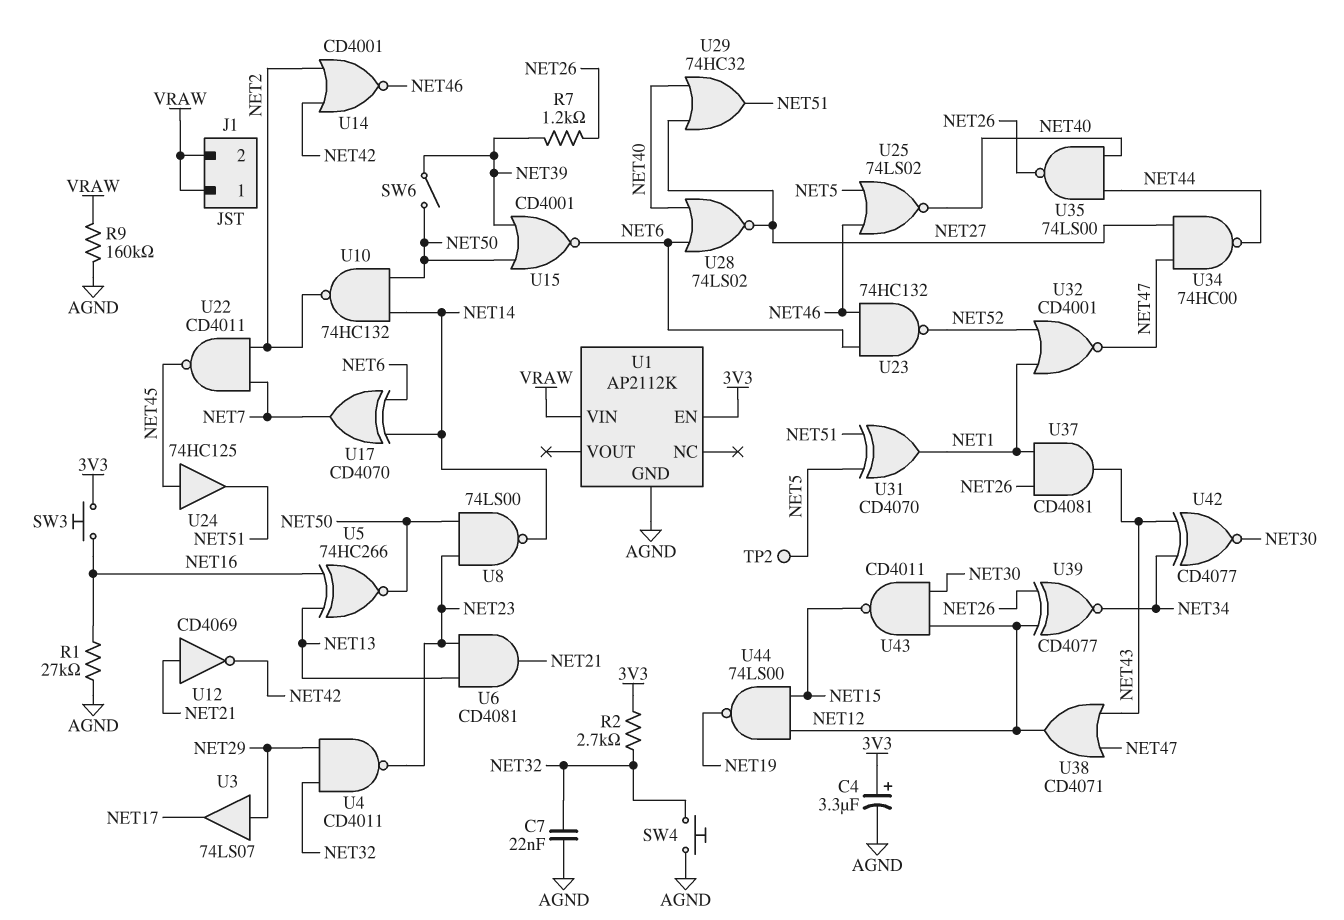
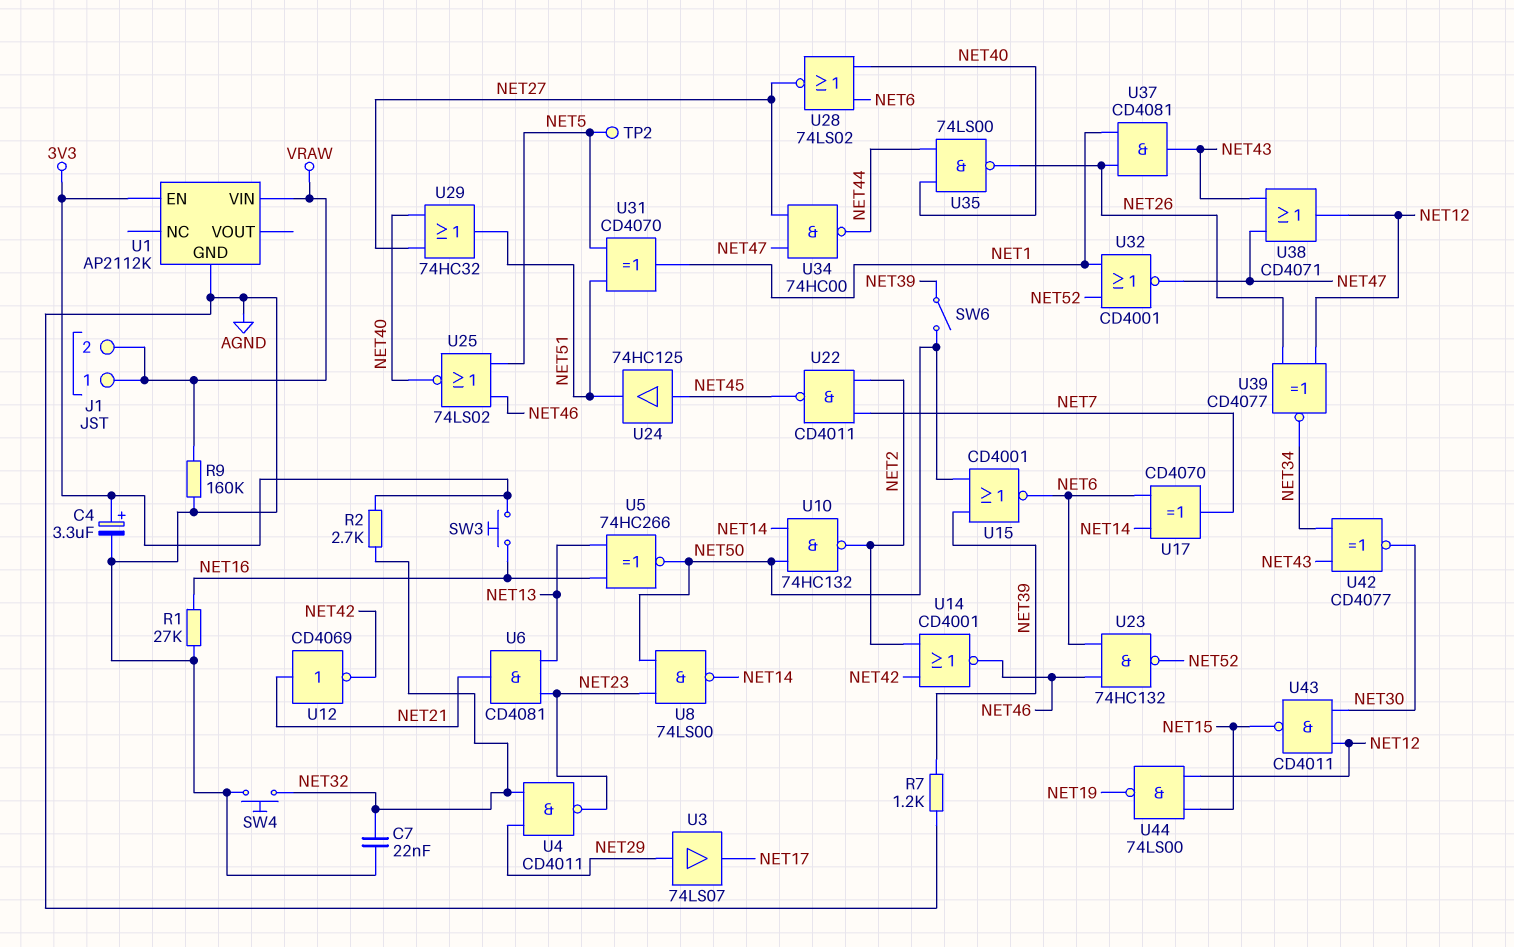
R7: 1.2k (NET26, NET39) -> 1.2k (AGND, NET39)

